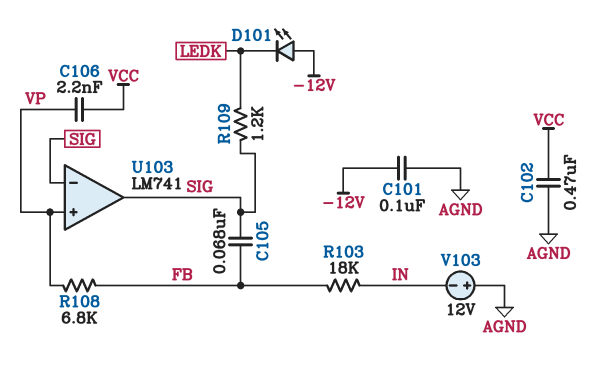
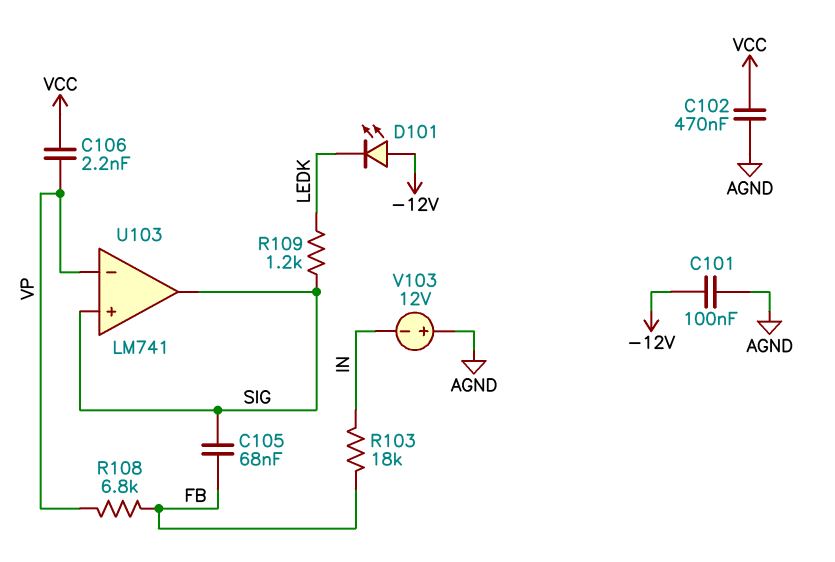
U103 pin in+: VP -> SIG
U103 pin in-: SIG -> VP

